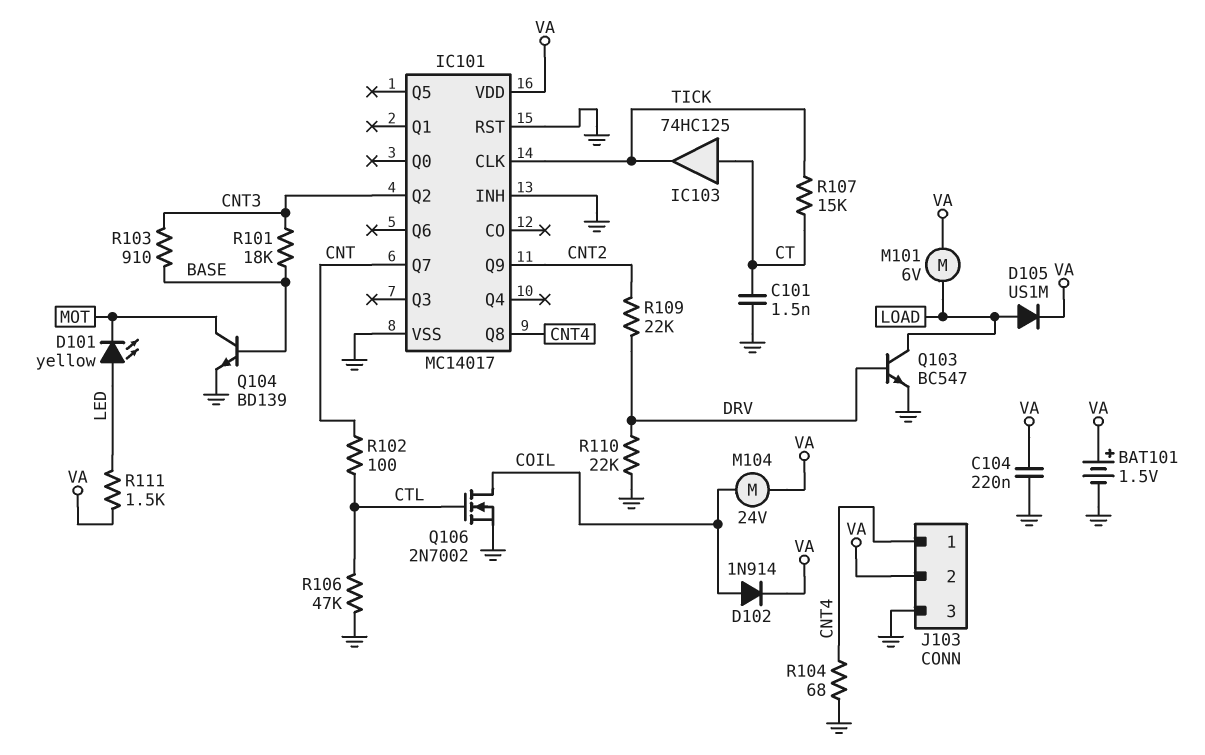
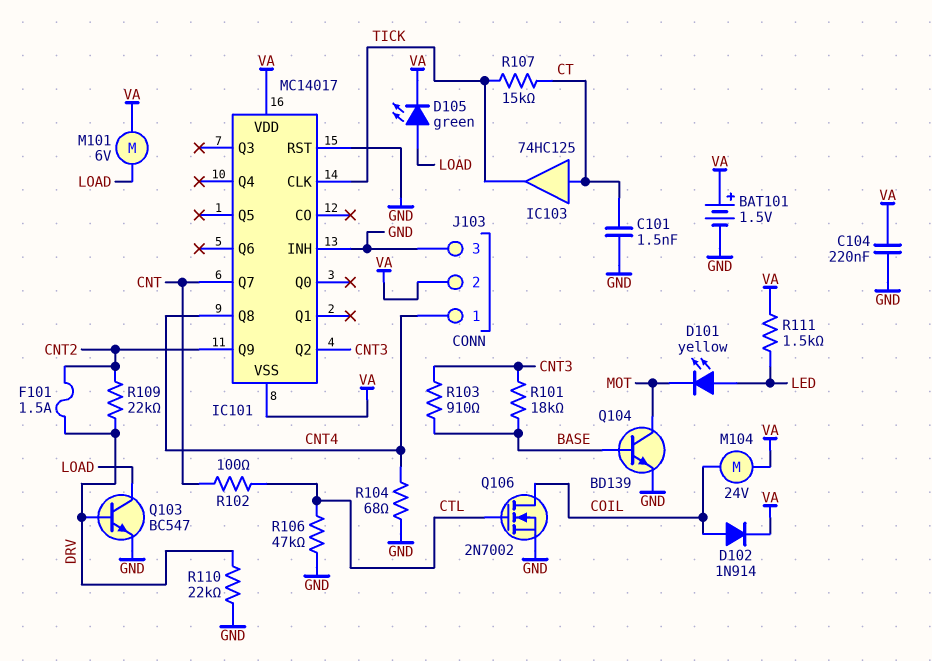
D105: diode US1M (A LOAD, K VA) -> LED green (A LOAD, K VA)
F101: none -> 1.5A (CNT2, DRV)
IC101 pin VSS: GND -> VA

